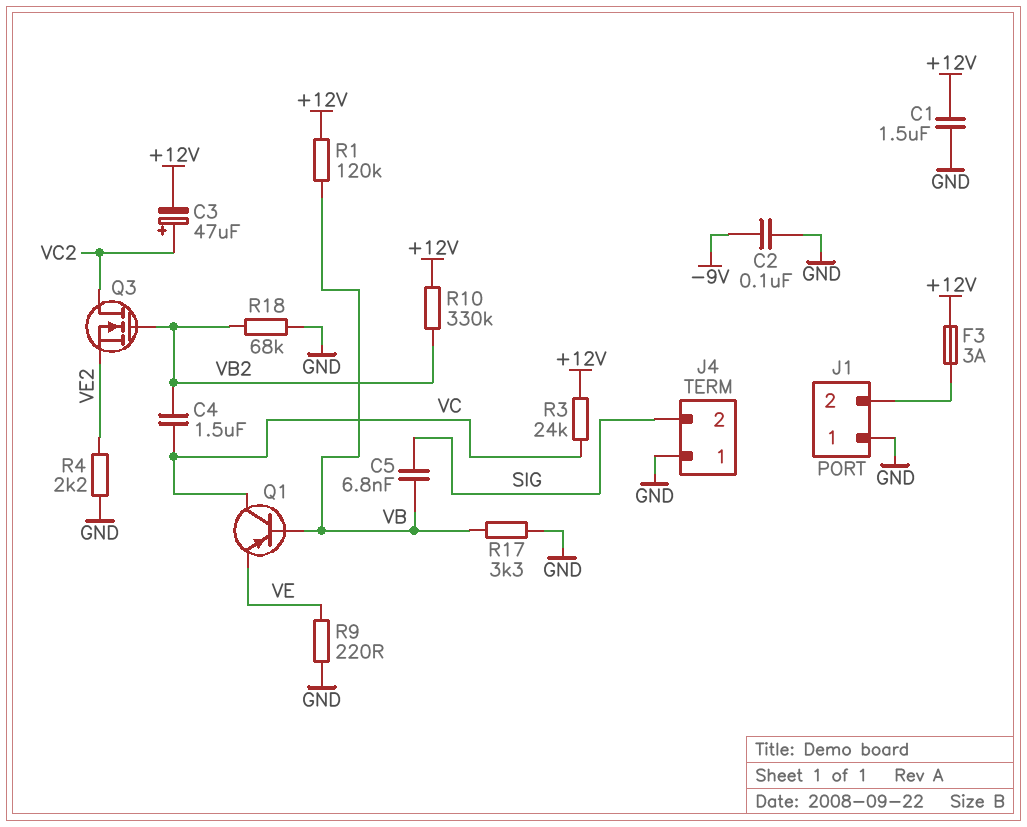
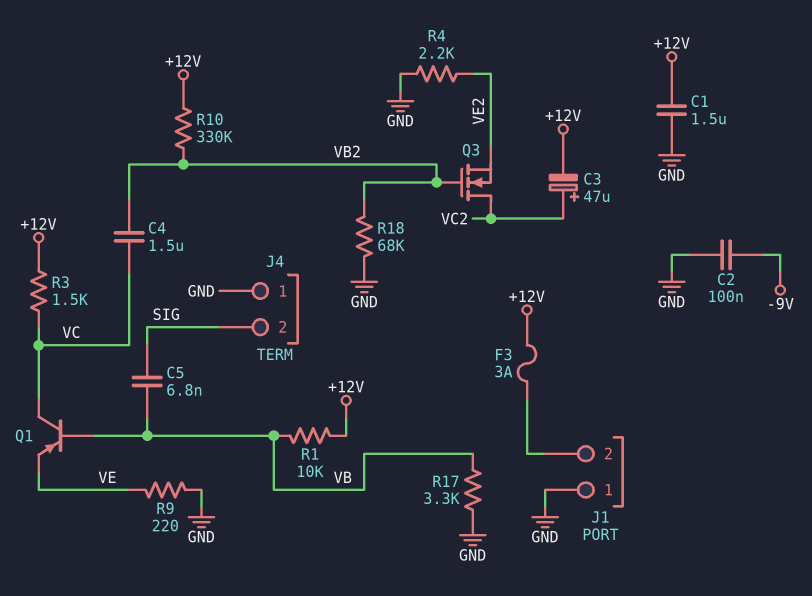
R1: 120k (+12V, VB) -> 10k (+12V, VB)
R3: 24k (+12V, VC) -> 1.5k (+12V, VC)

